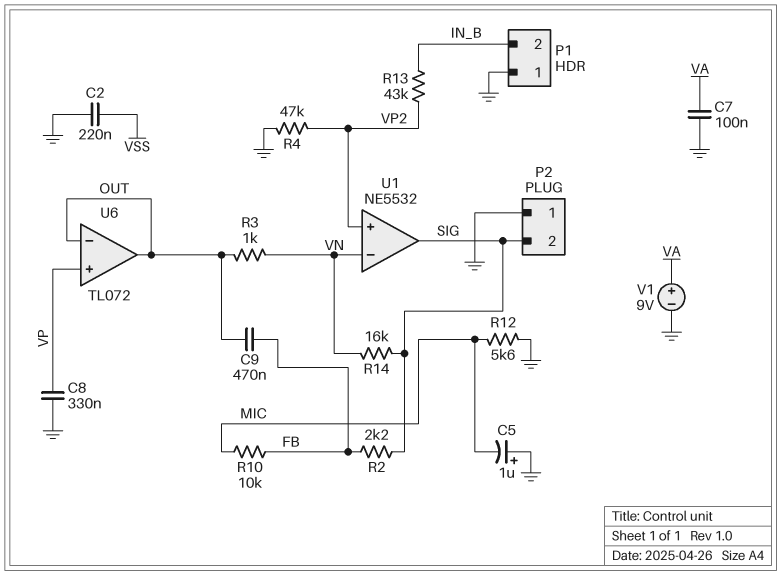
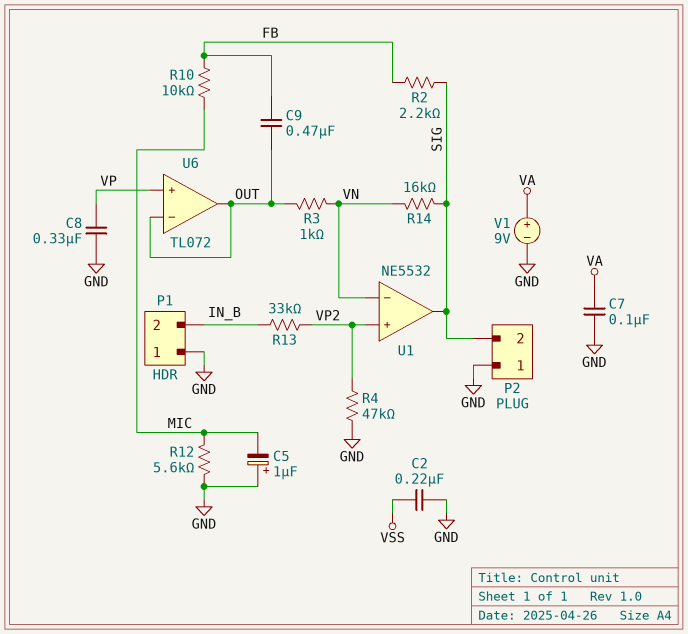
R13: 43k (IN_B, VP2) -> 33k (IN_B, VP2)

